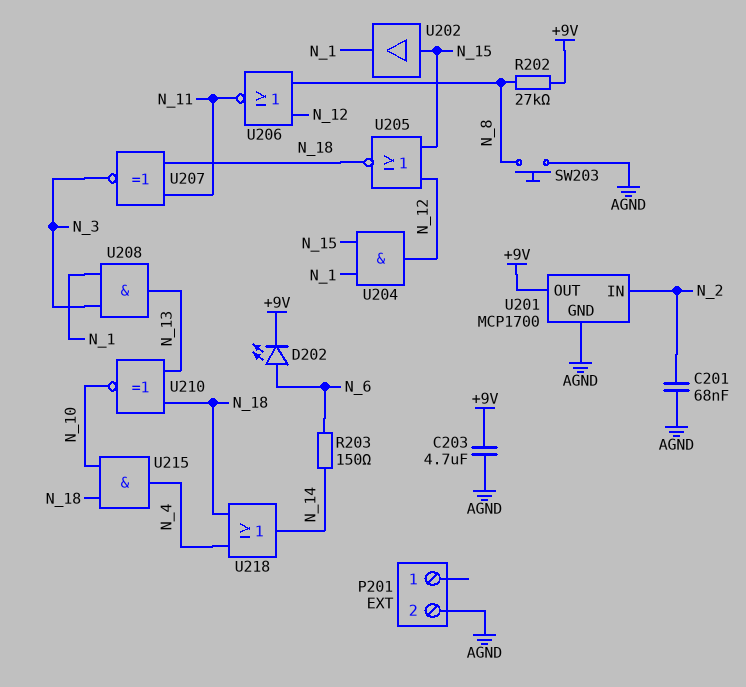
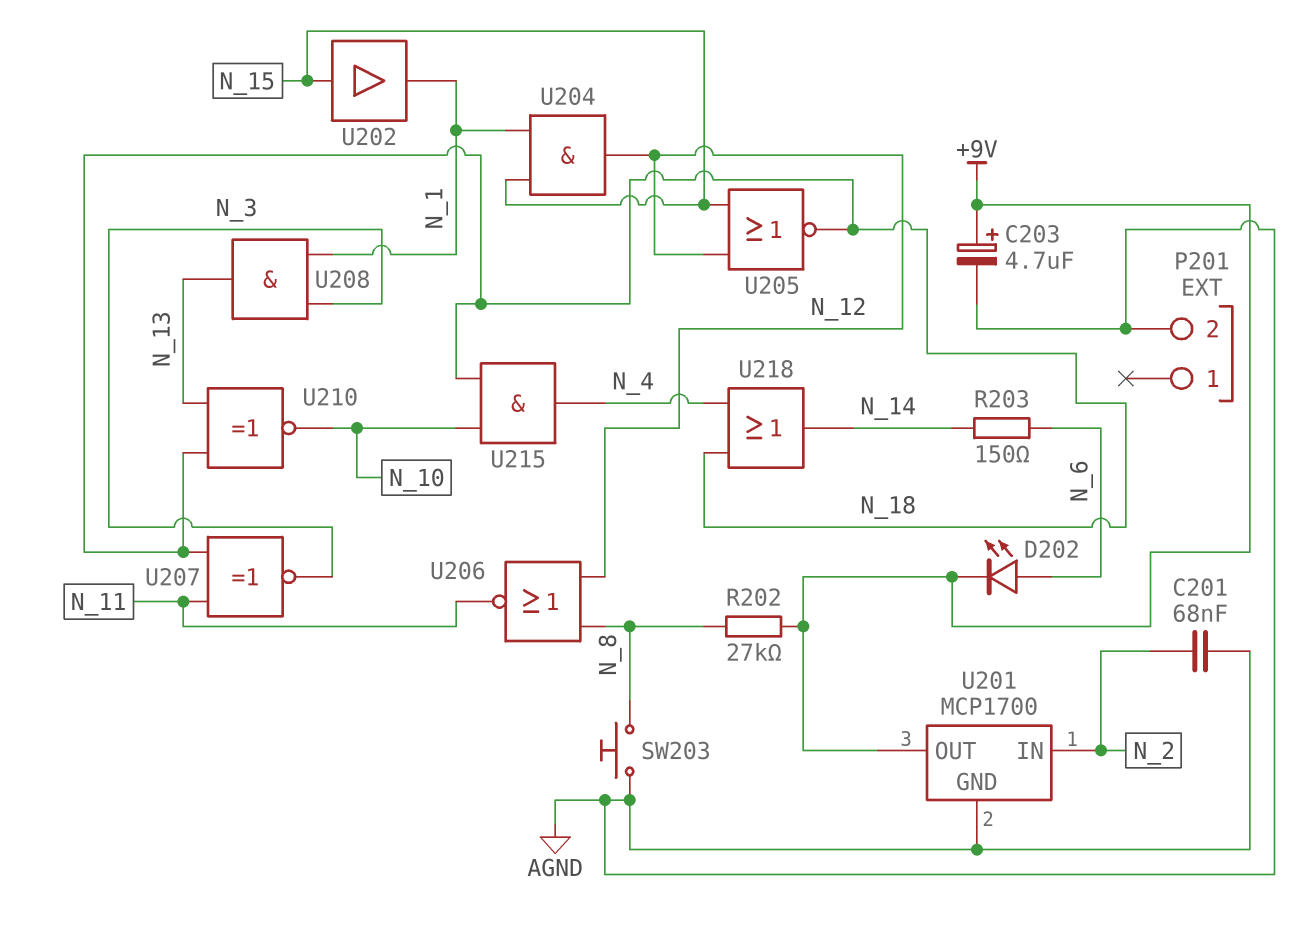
C203: 4.7uF (+9V, AGND) -> 4.7uF (plus +9V, minus AGND)

